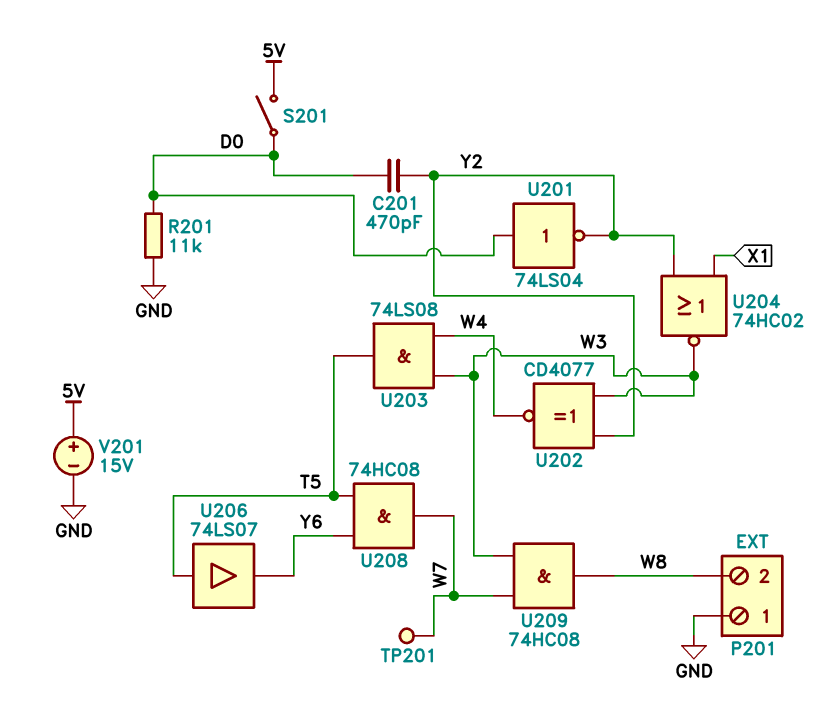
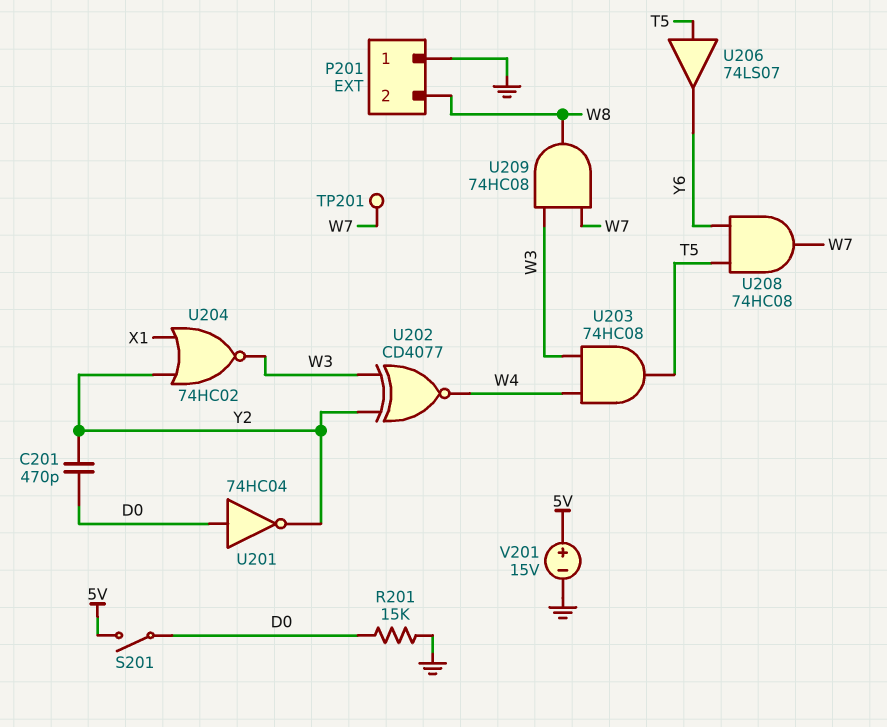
R201: 11k (D0, GND) -> 15k (D0, GND)
U201: NOT 74LS04 (in D0, out Y2) -> NOT 74HC04 (in D0, out Y2)
U203: AND 74LS08 (in W3, in W4, out T5) -> AND 74HC08 (in W3, in W4, out T5)

